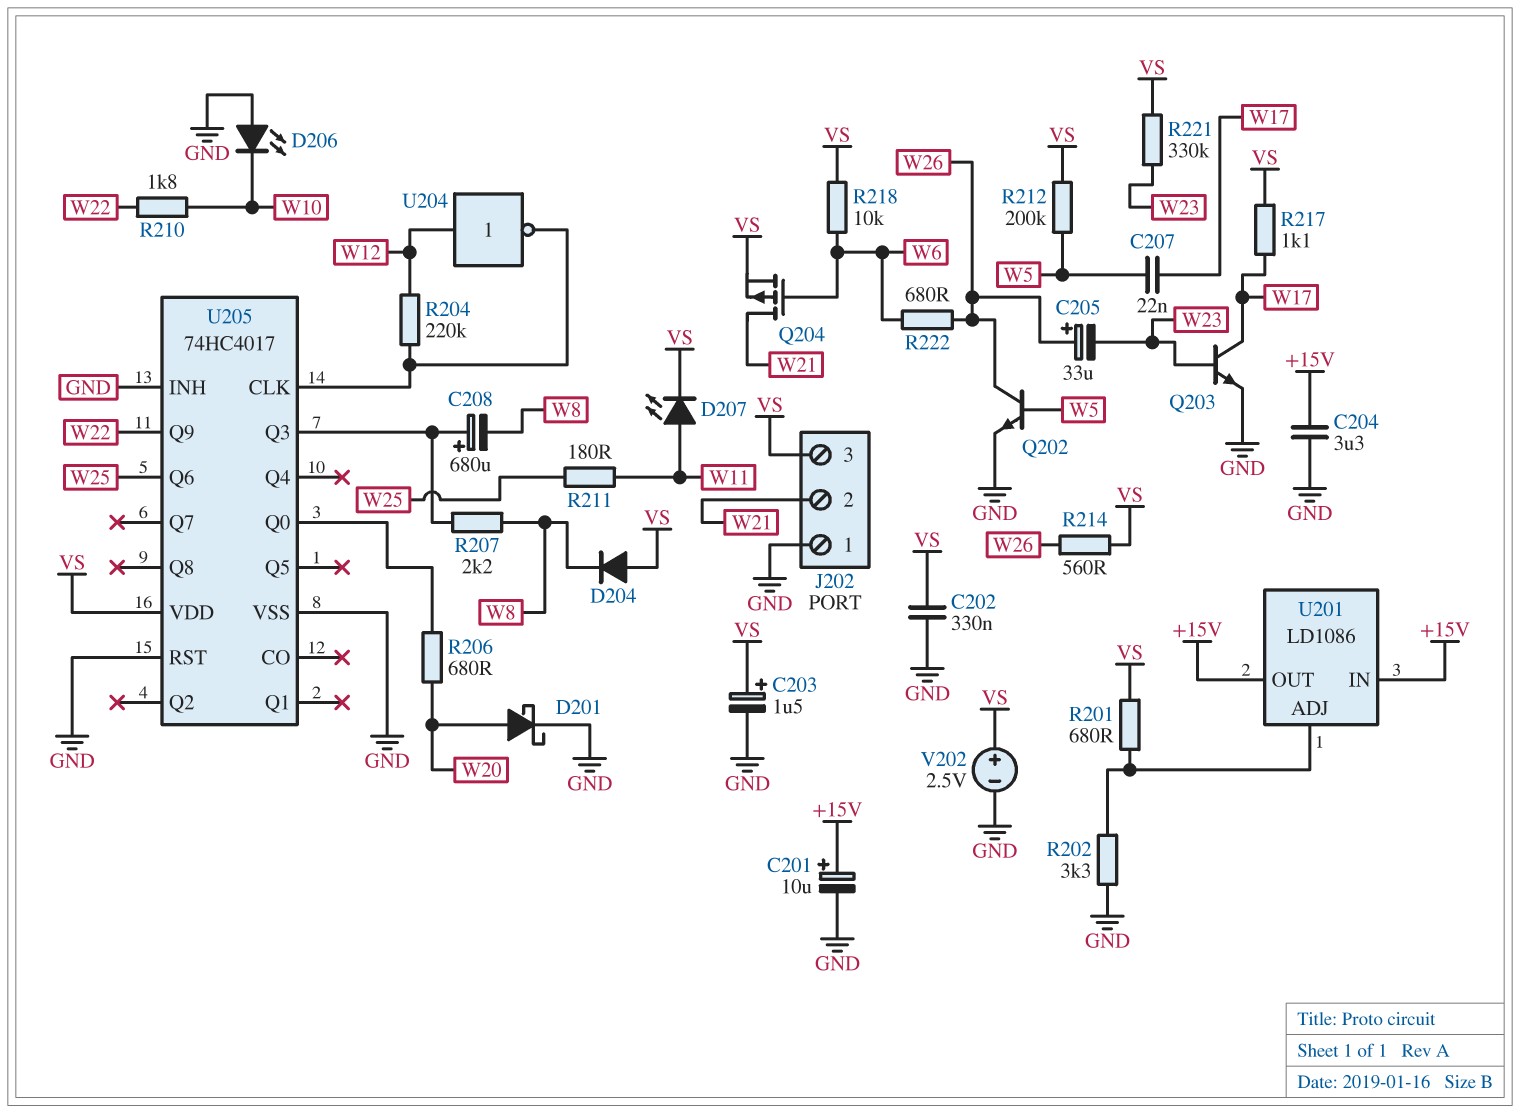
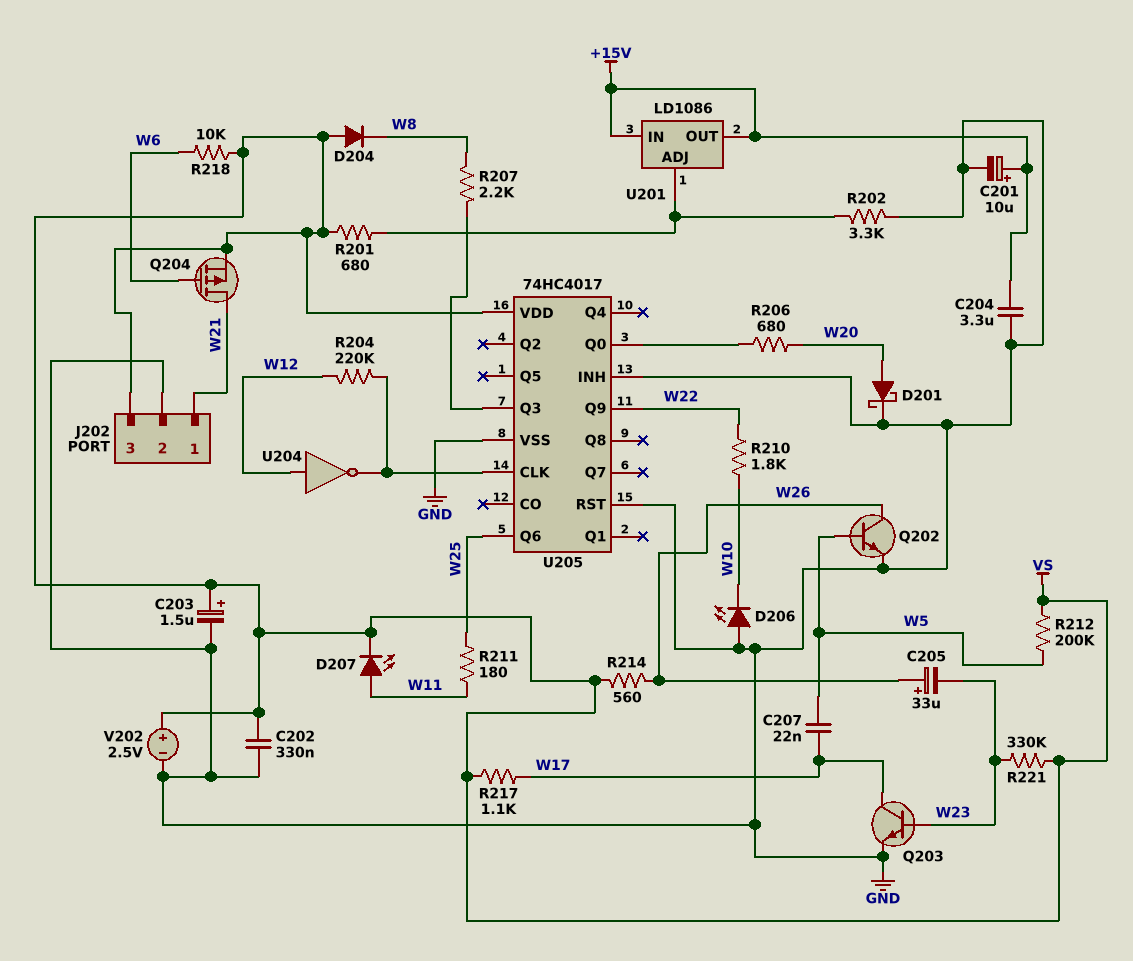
C208: 680uF (plus U205/Q3, minus W8) -> none
J202 pin 1: GND -> W21
J202 pin 2: W21 -> GND
R222: 680 (W6, W26) -> none

